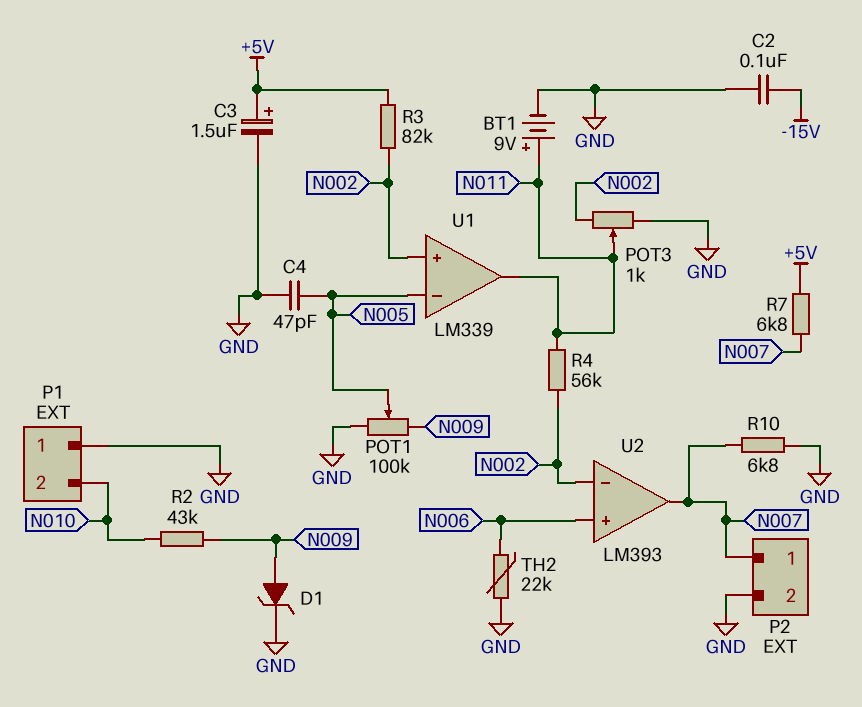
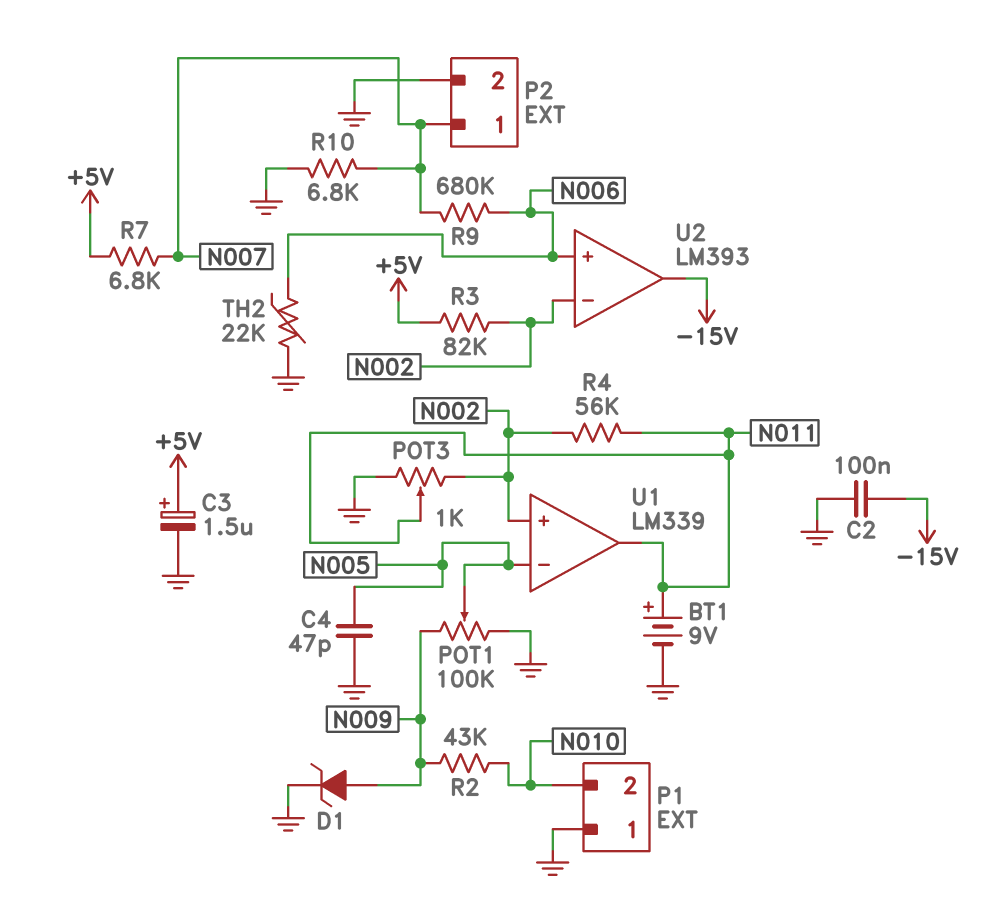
R9: none -> 680k (N006, N007)
U2 pin out: N007 -> -15V

